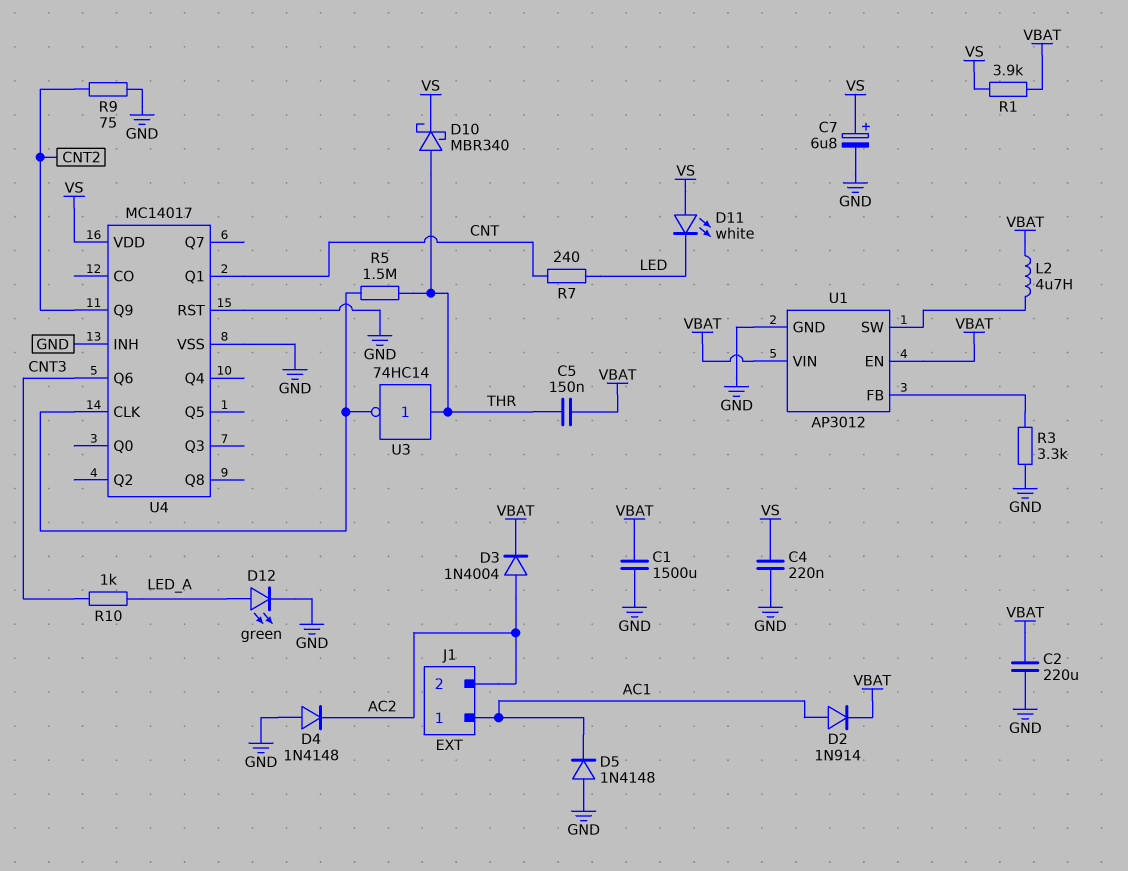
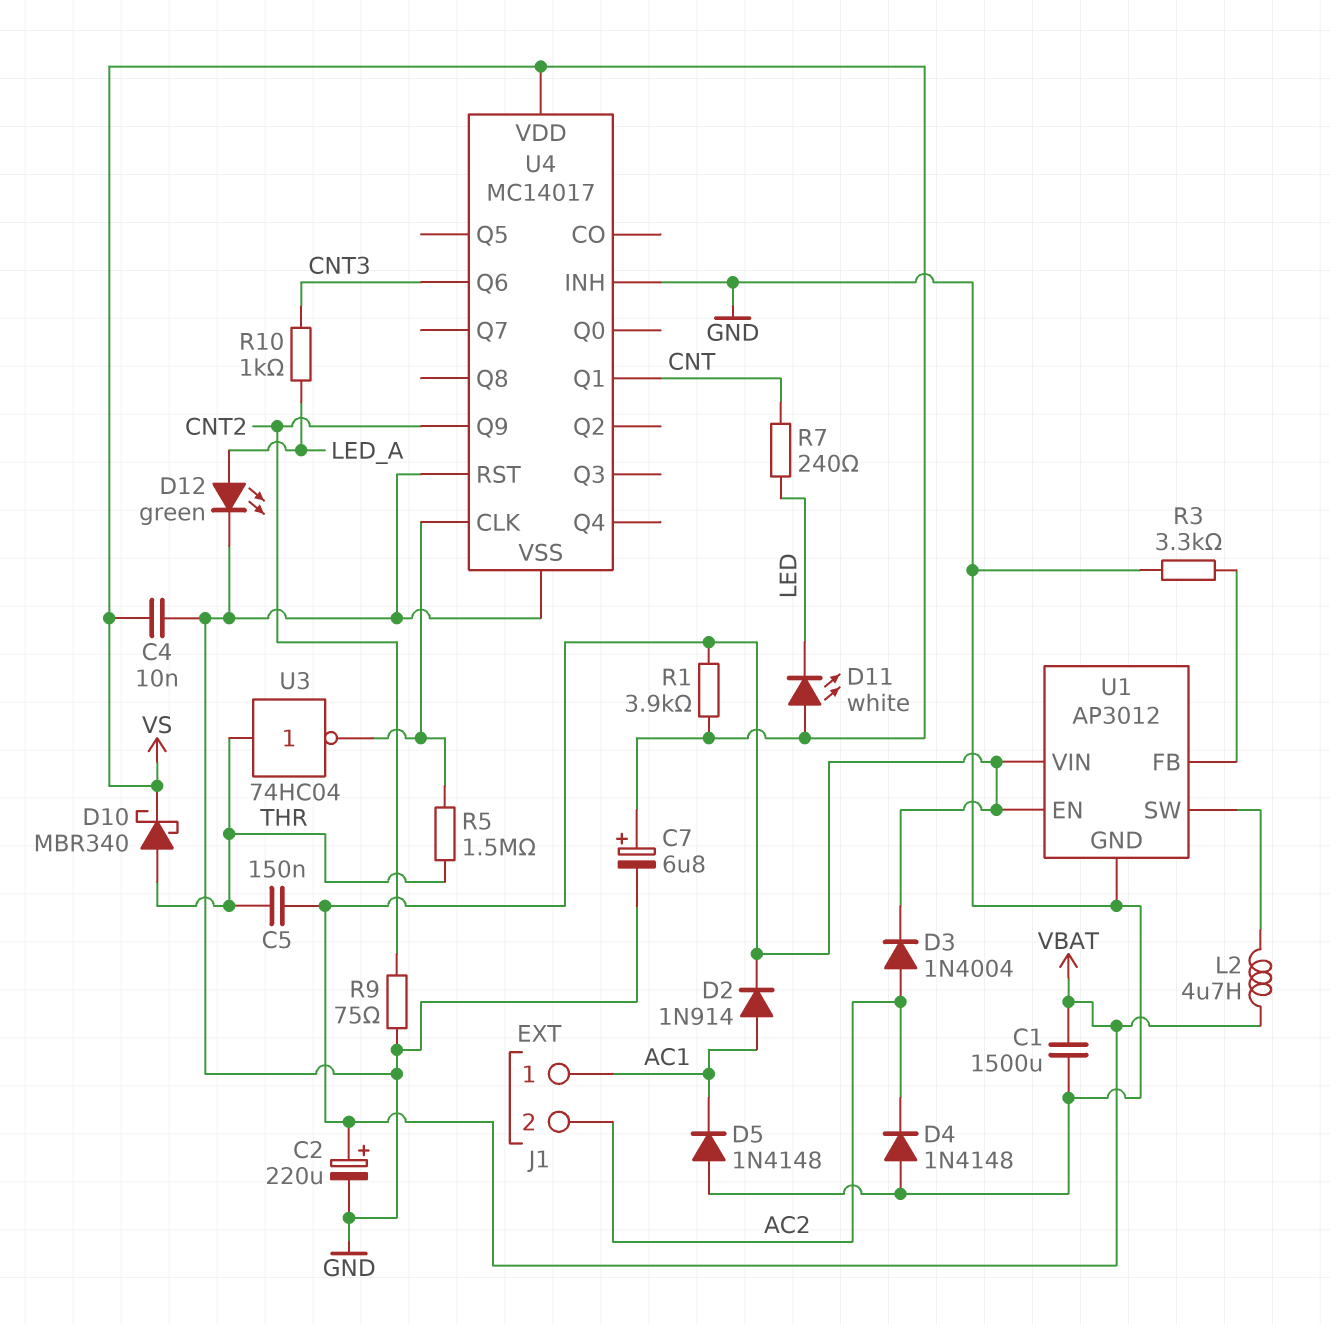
C2: 220uF (GND, VBAT) -> 220uF (plus VBAT, minus GND)
C4: 220nF (GND, VS) -> 10nF (GND, VS)
U3: NOT 74HC14 (in THR, out U4/CLK) -> NOT 74HC04 (in THR, out U4/CLK)

